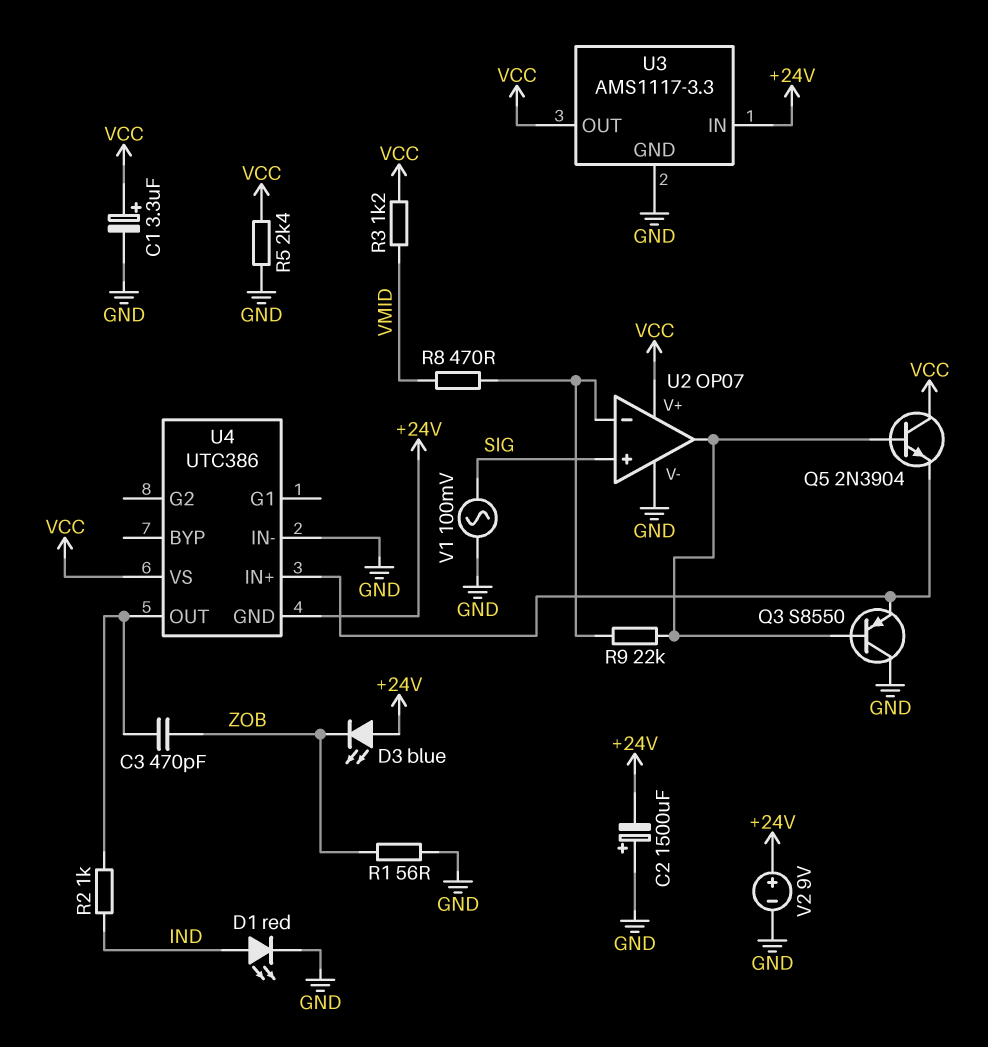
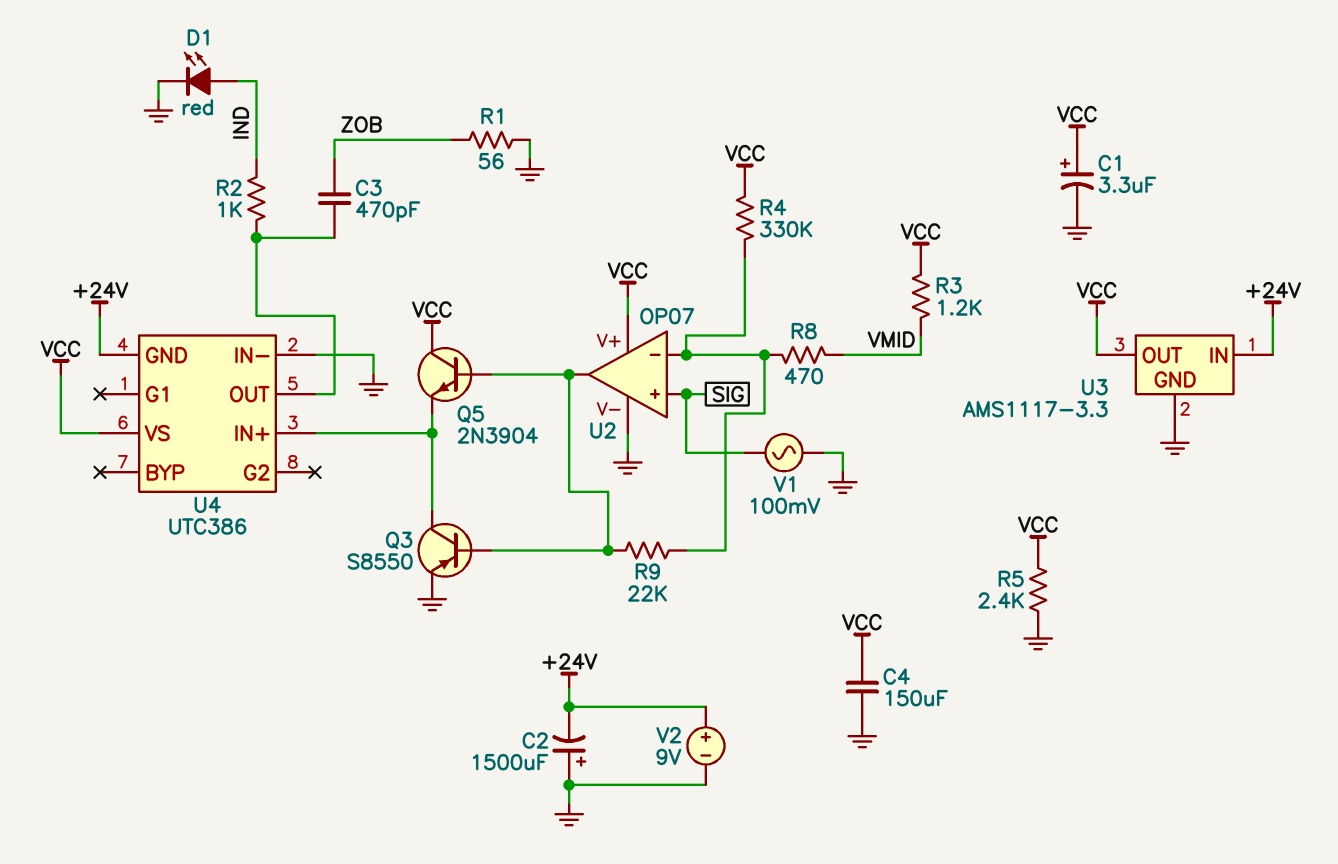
C4: none -> 150uF (GND, VCC)
D3: LED blue (A +24V, K ZOB) -> none
Q3: PNP S8550 (B U2/out, C GND, E U4/IN+) -> PNP S8550 (B U2/out, C U4/IN+, E GND)
R4: none -> 330k (U2/in-, VCC)

